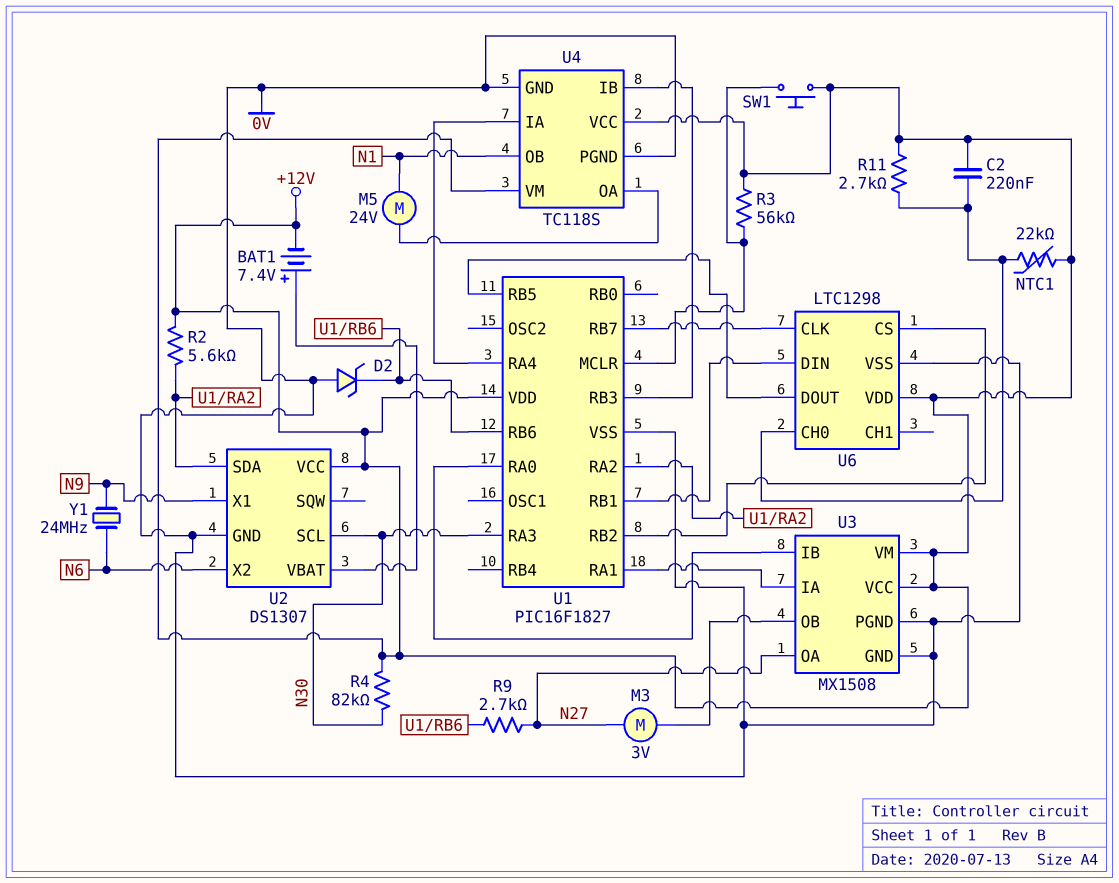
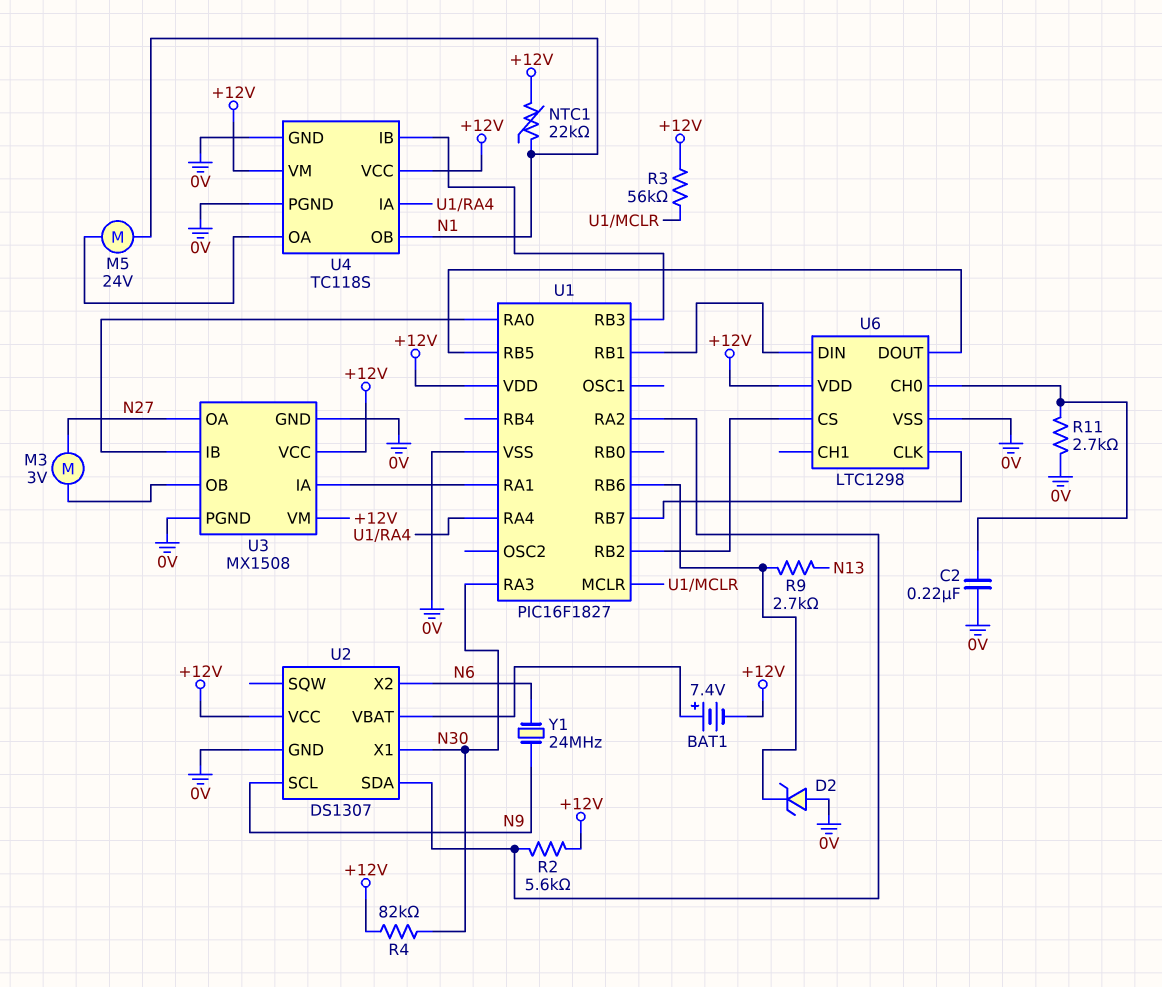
C2: 220nF (+12V, U6/CH0) -> 220nF (0V, U6/CH0)
NTC1: 22k (+12V, U6/CH0) -> 22k (+12V, N1)
R9: 2.7k (N27, U1/RB6) -> 2.7k (N13, U1/RB6)
R11: 2.7k (+12V, U6/CH0) -> 2.7k (0V, U6/CH0)
SW1: button (+12V, U1/MCLR) -> none
U2 pin SCL: N30 -> N9
U2 pin X1: N9 -> N30

